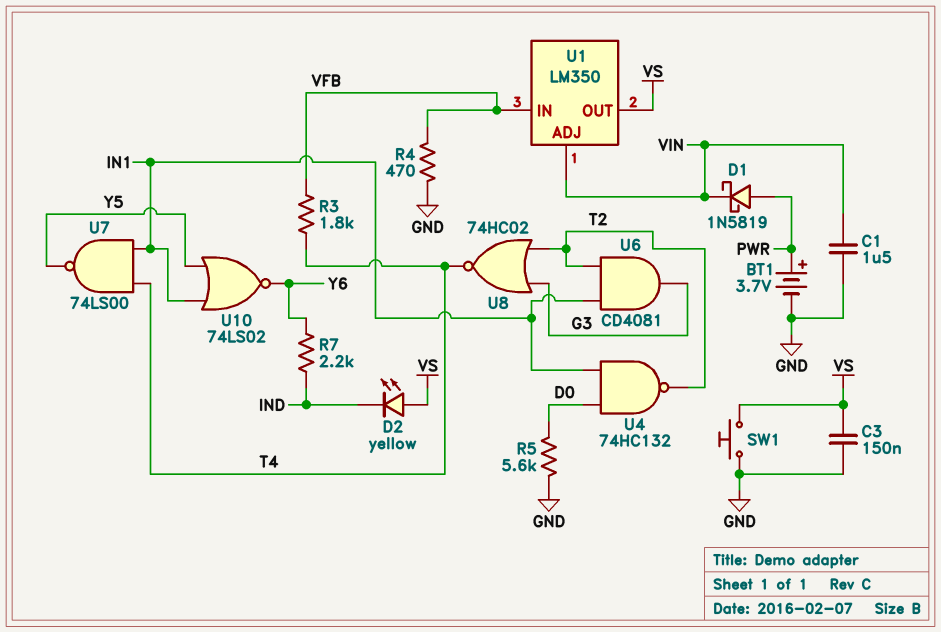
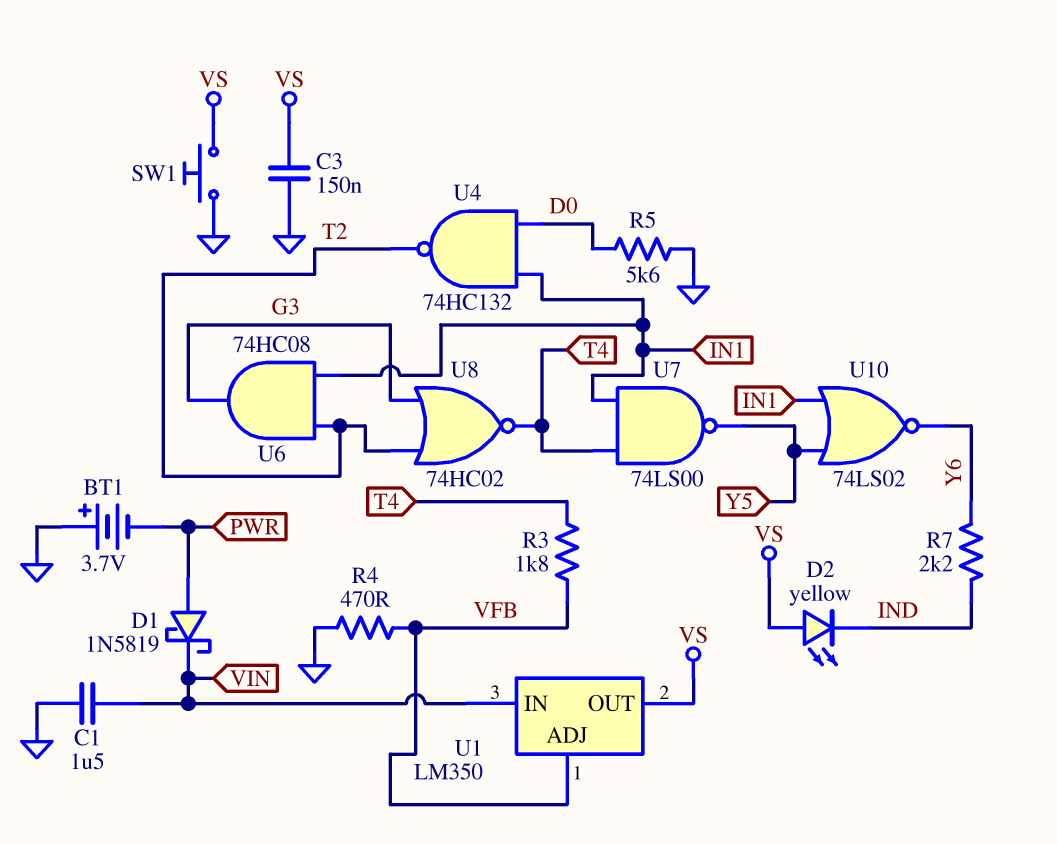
BT1: 3.7V (plus PWR, minus GND) -> 3.7V (plus GND, minus PWR)
U1 pin ADJ: VIN -> VFB
U1 pin IN: VFB -> VIN
U6: AND CD4081 (in IN1, in T2, out G3) -> AND 74HC08 (in IN1, in T2, out G3)

